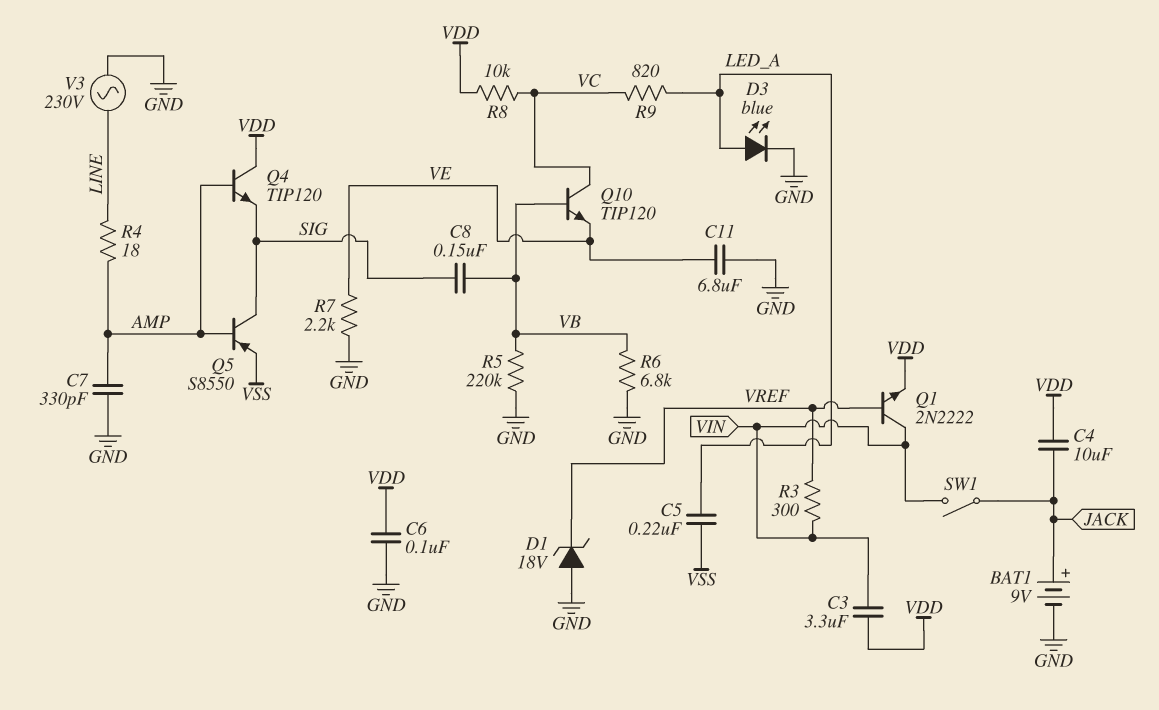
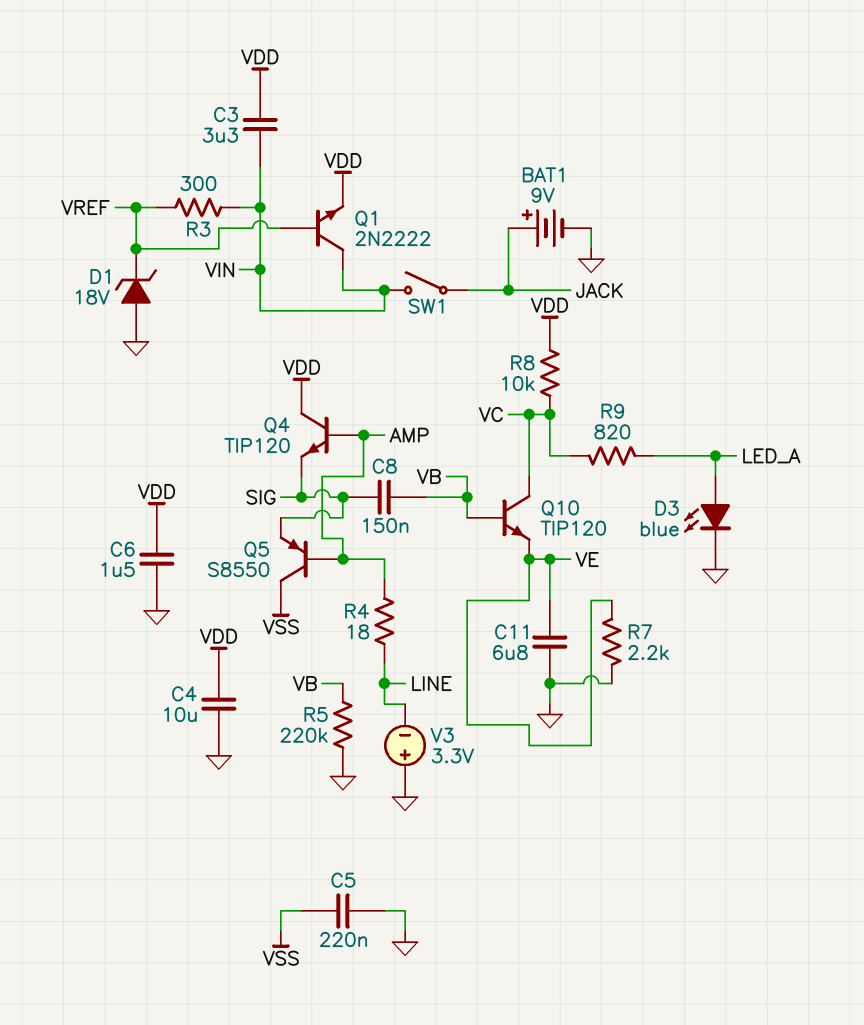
C4: 10uF (JACK, VDD) -> 10uF (GND, VDD)
C5: 220nF (LED_A, VSS) -> 220nF (GND, VSS)
C6: 100nF (GND, VDD) -> 1.5uF (GND, VDD)
C7: 330pF (AMP, GND) -> none
Q5: PNP S8550 (B AMP, C SIG, E VSS) -> PNP S8550 (B AMP, C VSS, E SIG)
R6: 6.8k (GND, VB) -> none
V3: AC 230V (GND, LINE) -> 3.3V (plus GND, minus LINE)

